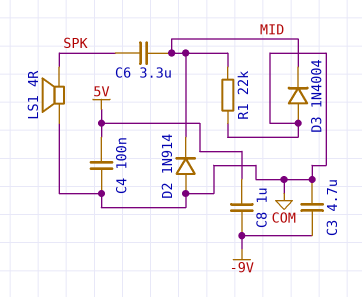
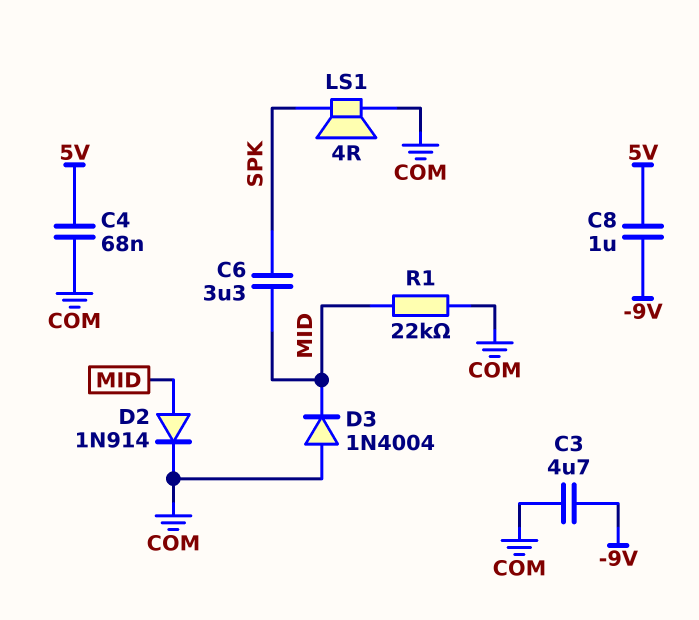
C4: 100nF (5V, COM) -> 68nF (5V, COM)
D2: diode 1N914 (A COM, K MID) -> diode 1N914 (A MID, K COM)

